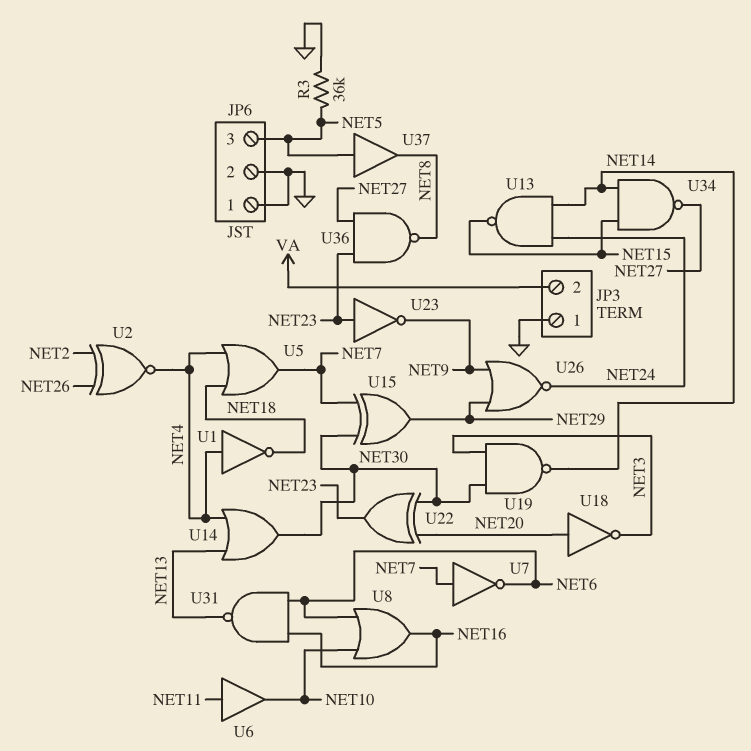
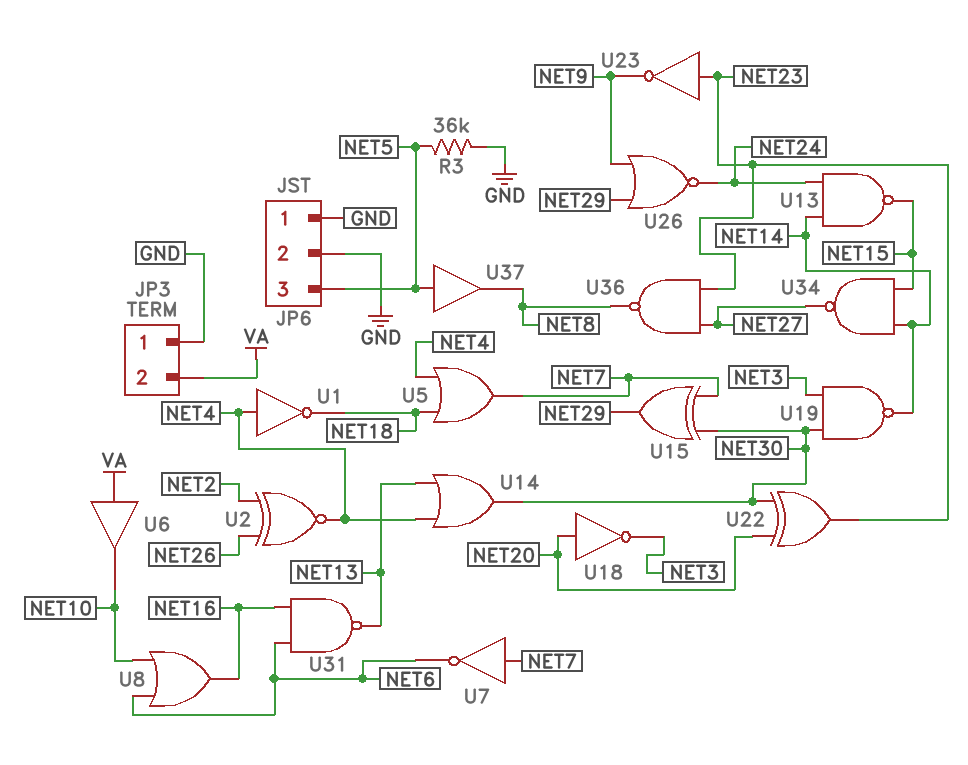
U6: buffer (in NET11, out NET10) -> buffer (in VA, out NET10)

